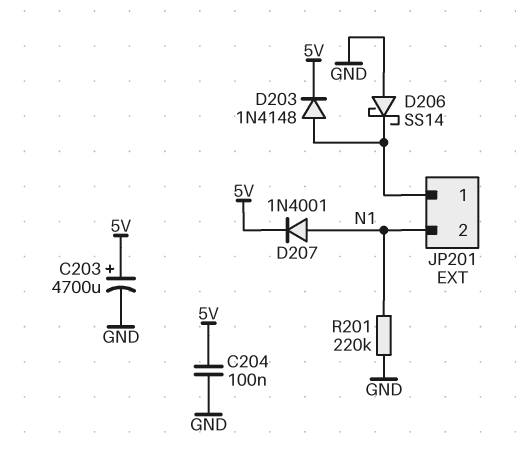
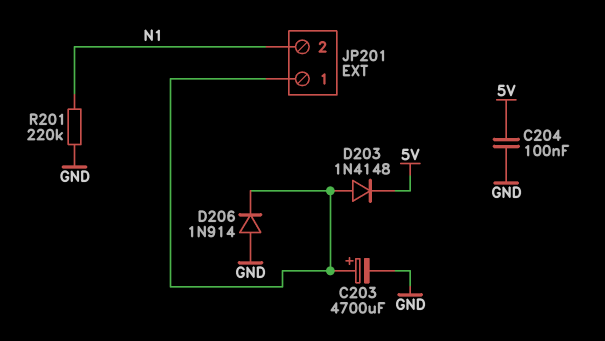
C203: 4700uF (plus 5V, minus GND) -> 4700uF (plus JP201/1, minus GND)
D206: schottky SS14 (A GND, K JP201/1) -> diode 1N914 (A GND, K JP201/1)
D207: diode 1N4001 (A N1, K 5V) -> none

